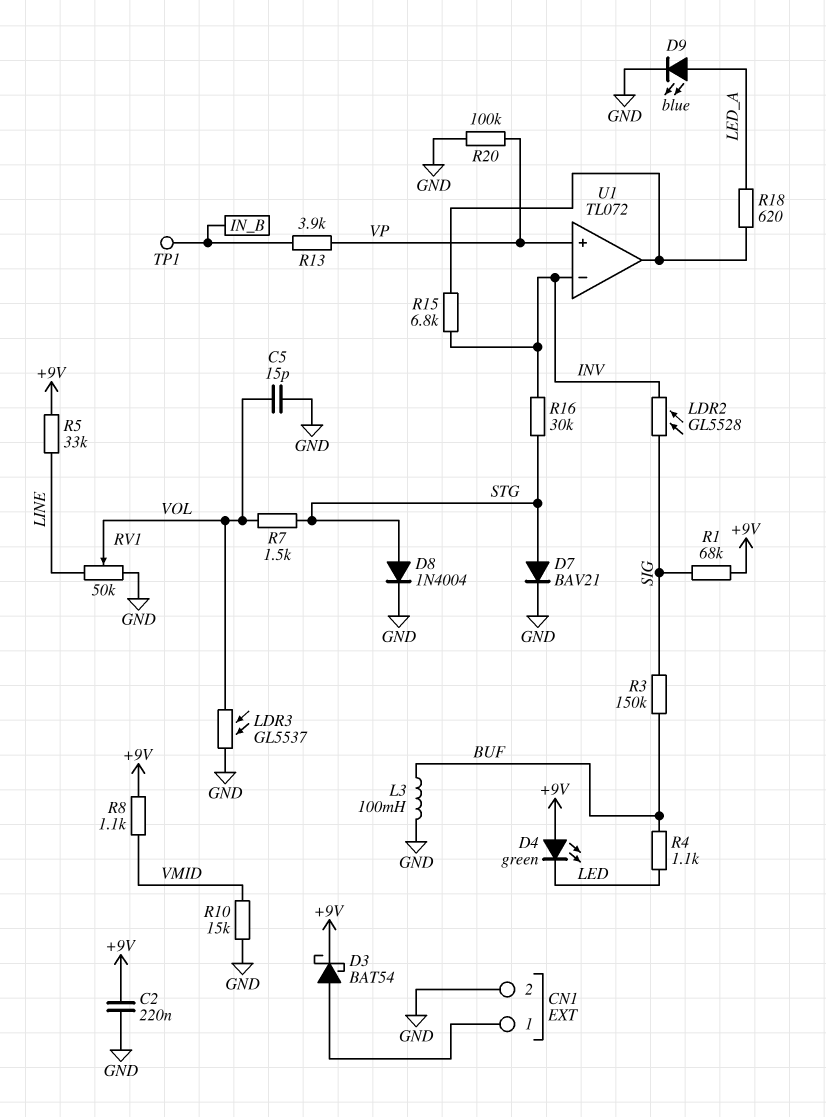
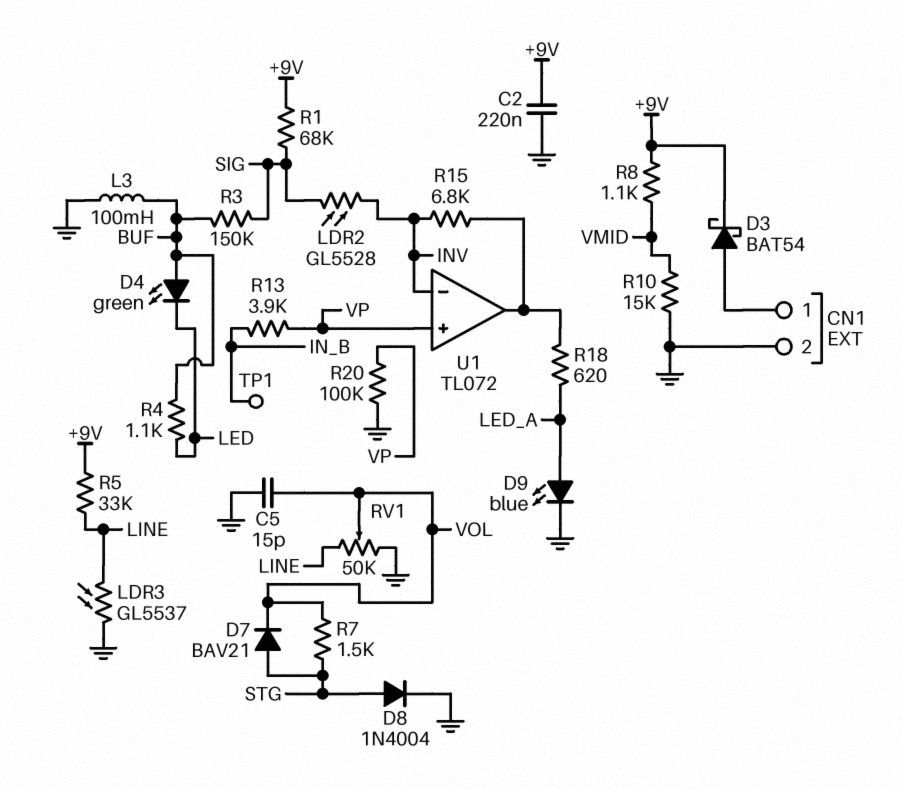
D4: LED green (A +9V, K LED) -> LED green (A BUF, K LED)
D7: diode BAV21 (A STG, K GND) -> diode BAV21 (A STG, K VOL)
LDR3: GL5537 (GND, VOL) -> GL5537 (GND, LINE)
R16: 30k (INV, STG) -> none

